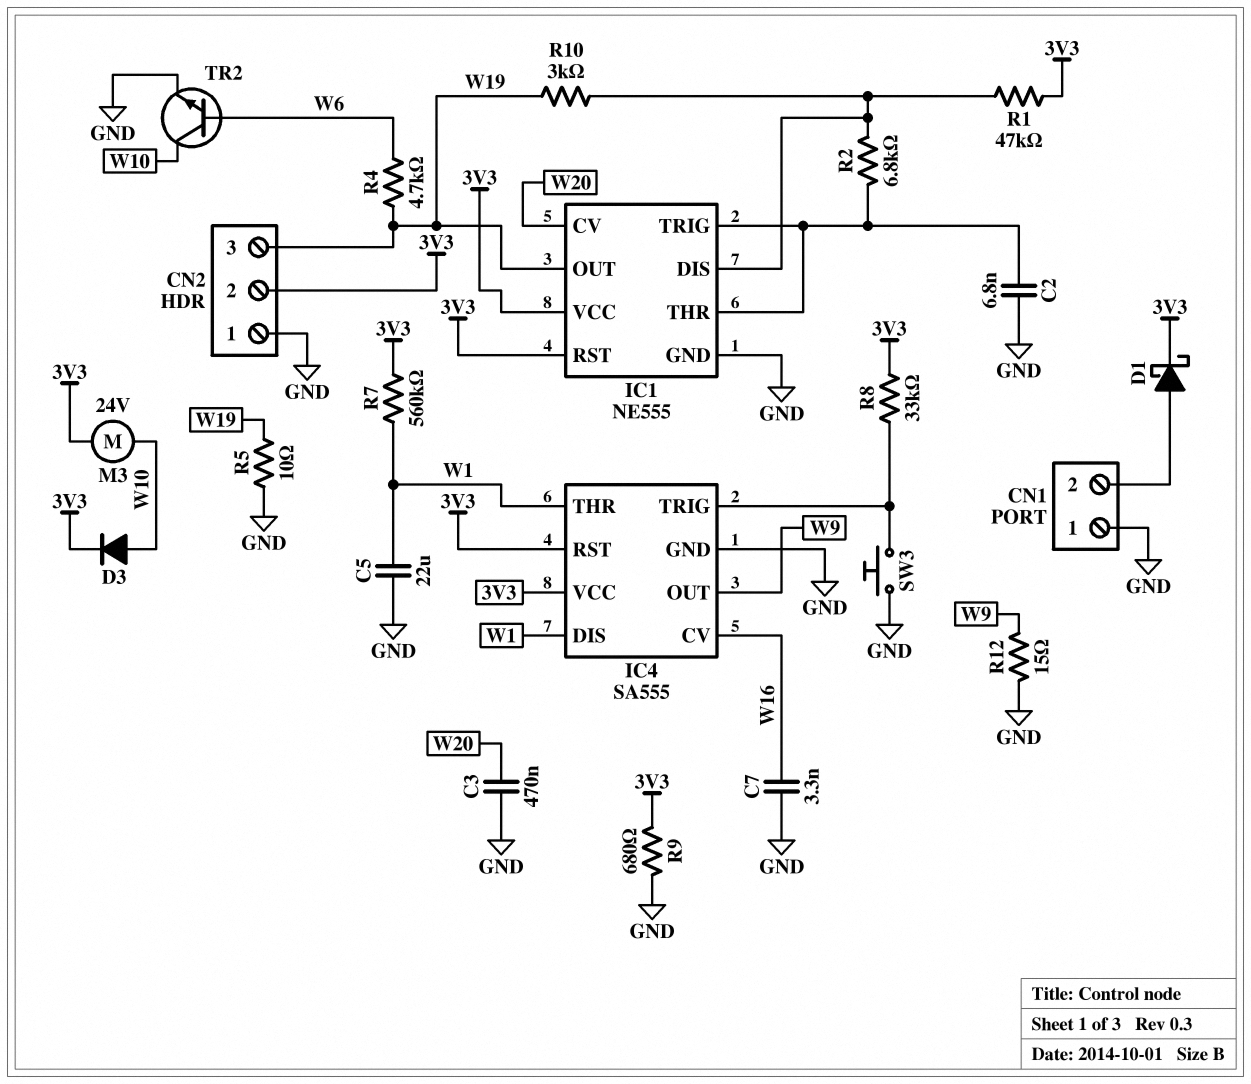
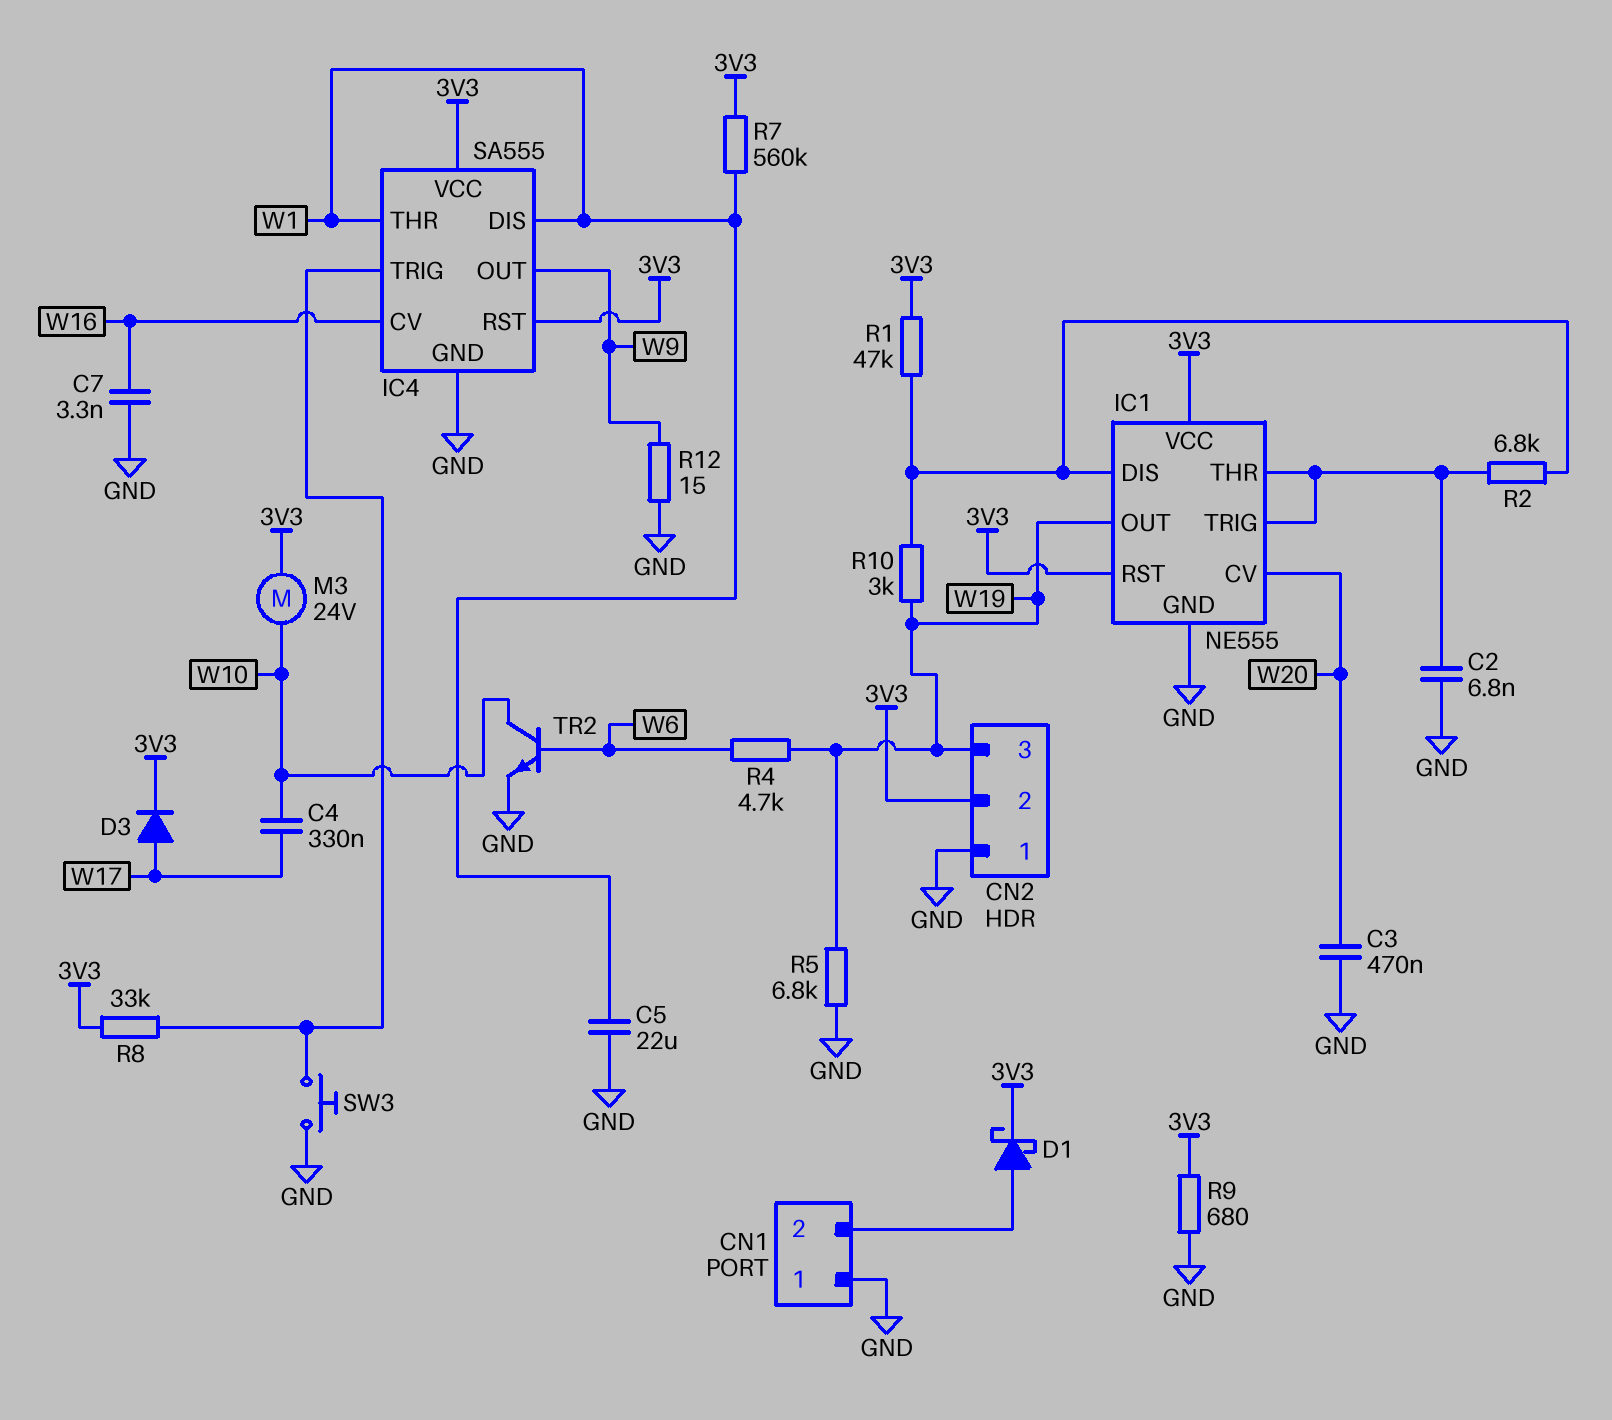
C4: none -> 330nF (W10, W17)
D3: diode (A W10, K 3V3) -> diode (A W17, K 3V3)
R5: 10 (GND, W19) -> 6.8k (GND, W19)

